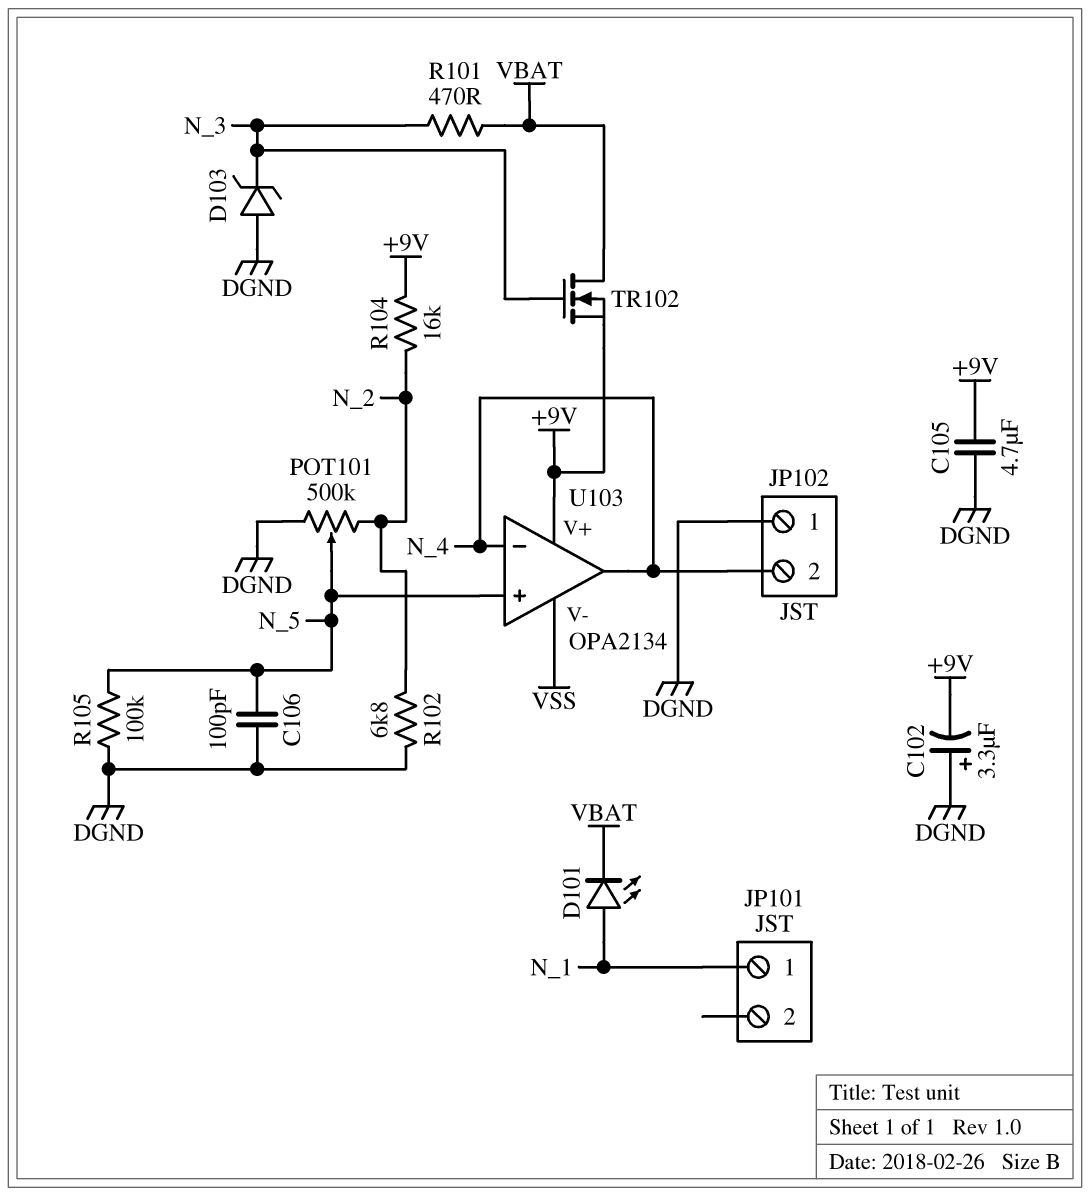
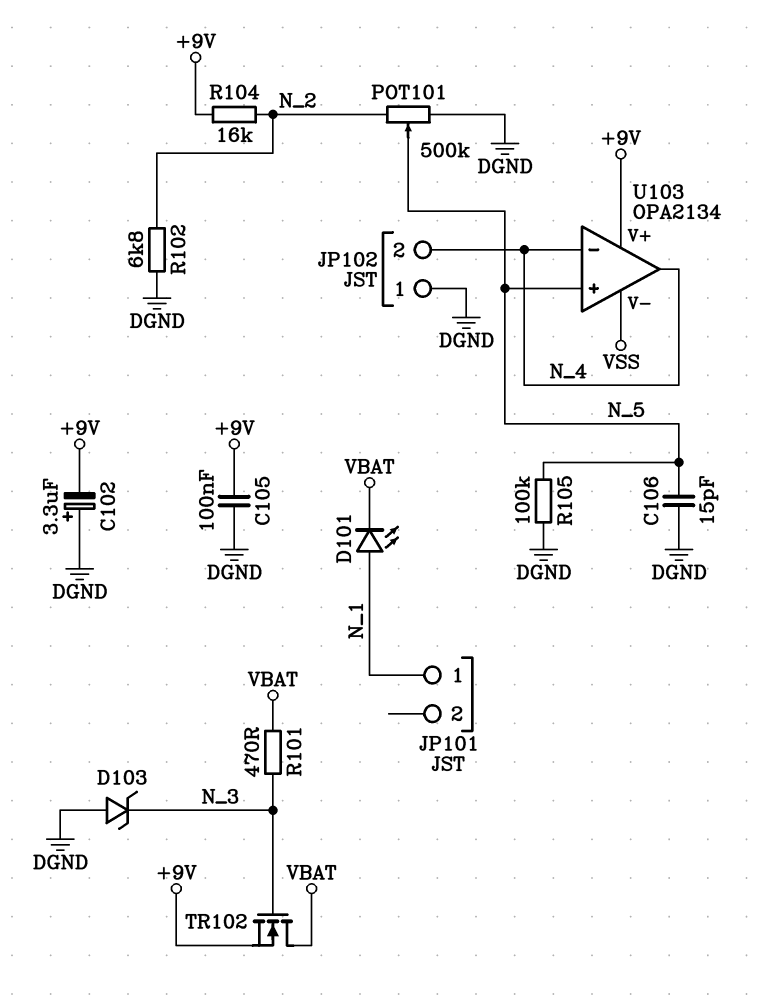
C105: 4.7uF (+9V, DGND) -> 100nF (+9V, DGND)
C106: 100pF (DGND, N_5) -> 15pF (DGND, N_5)

